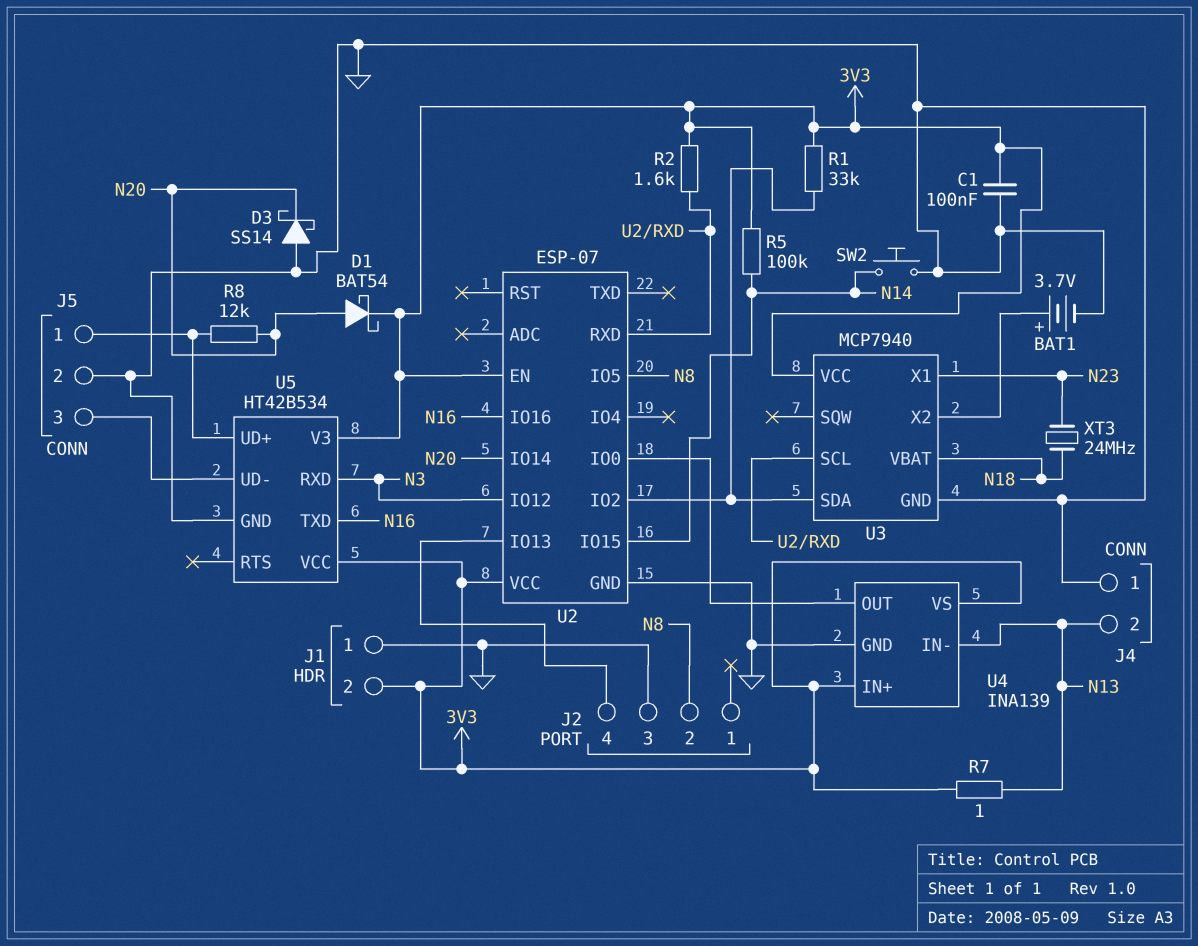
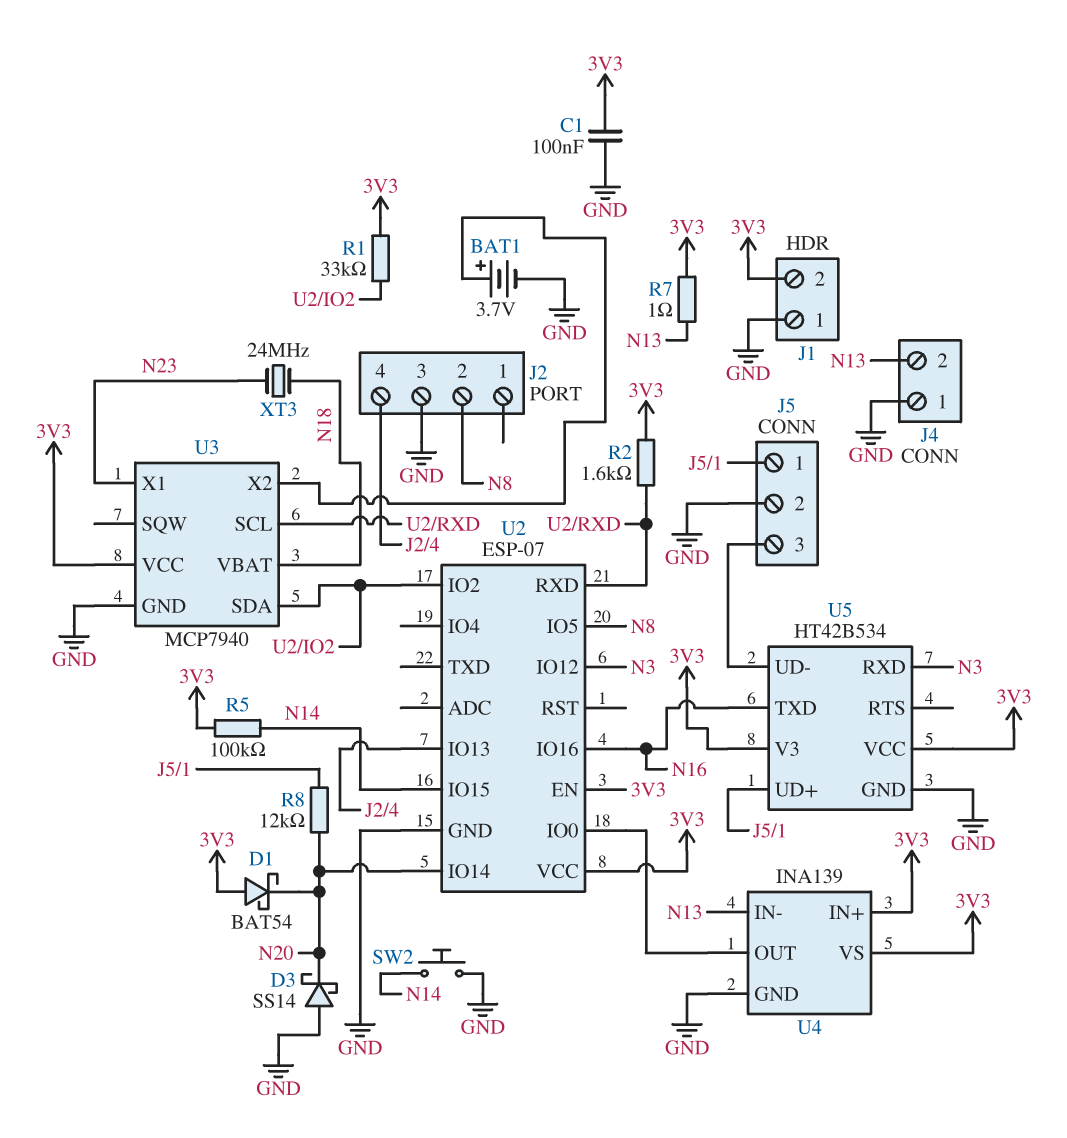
D1: schottky BAT54 (A N20, K 3V3) -> schottky BAT54 (A 3V3, K N20)

